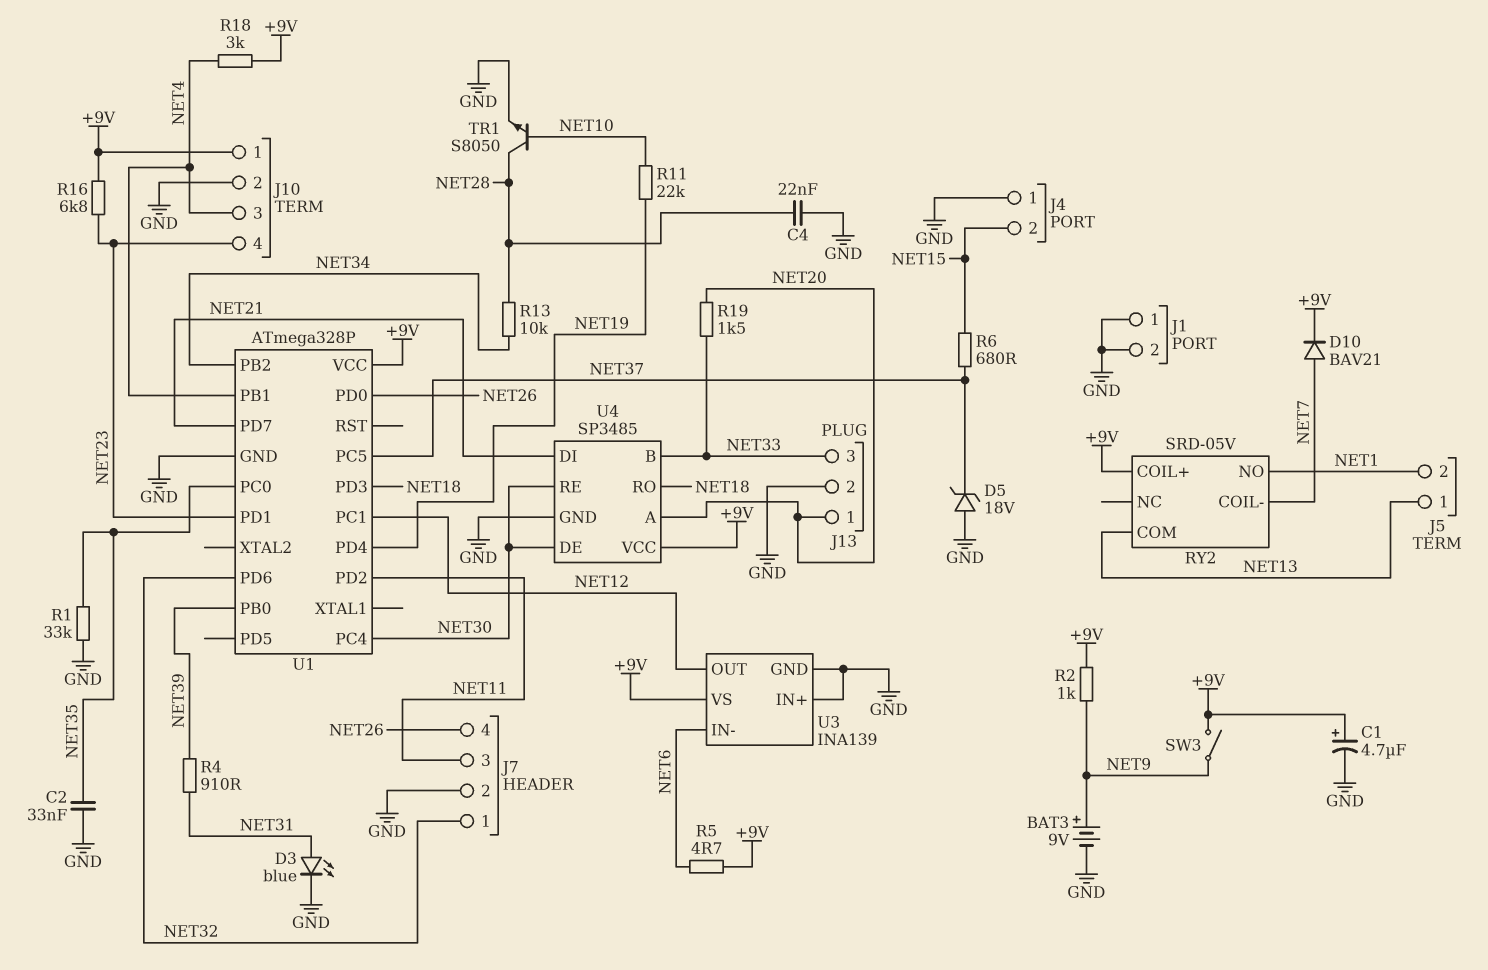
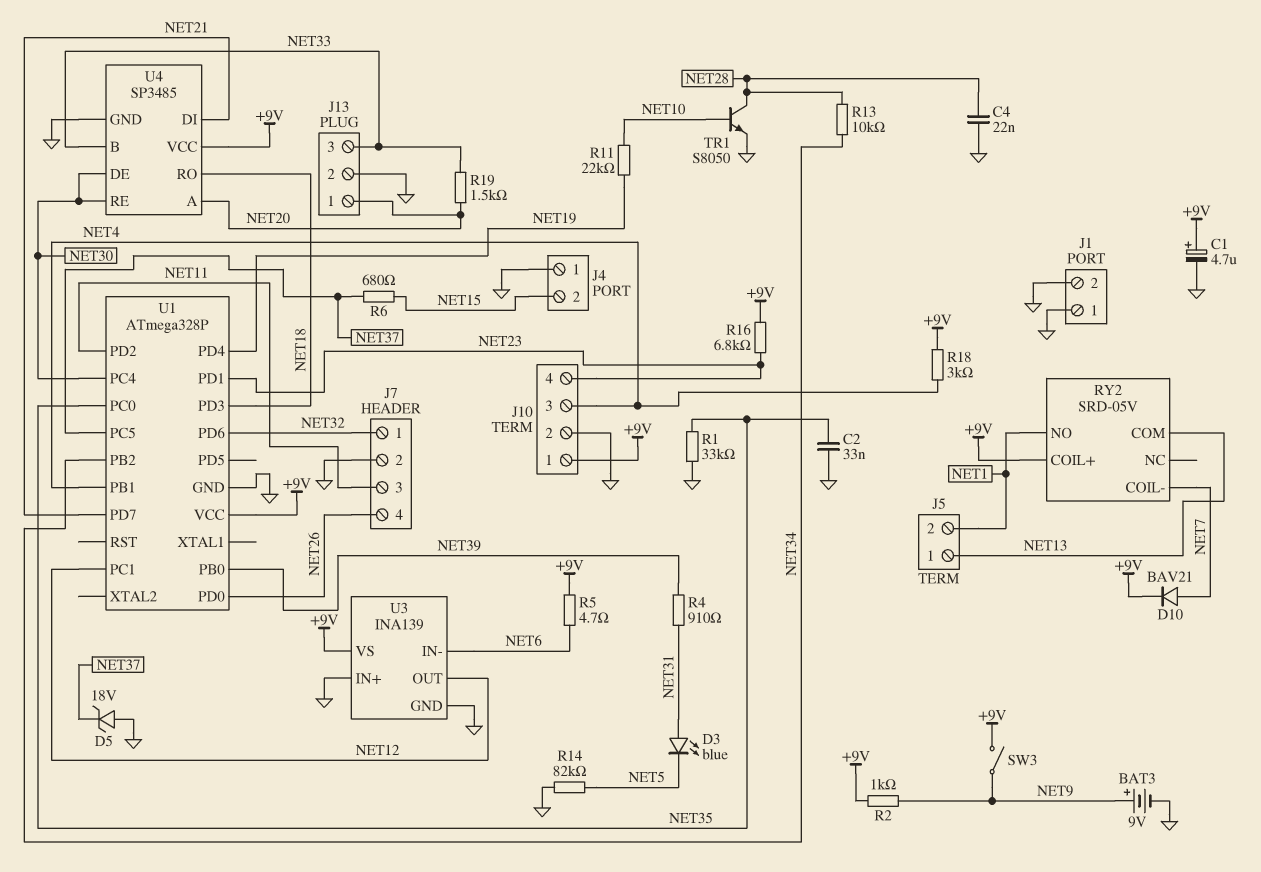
D3: LED blue (A NET31, K GND) -> LED blue (A NET31, K NET5)
R14: none -> 82k (GND, NET5)

